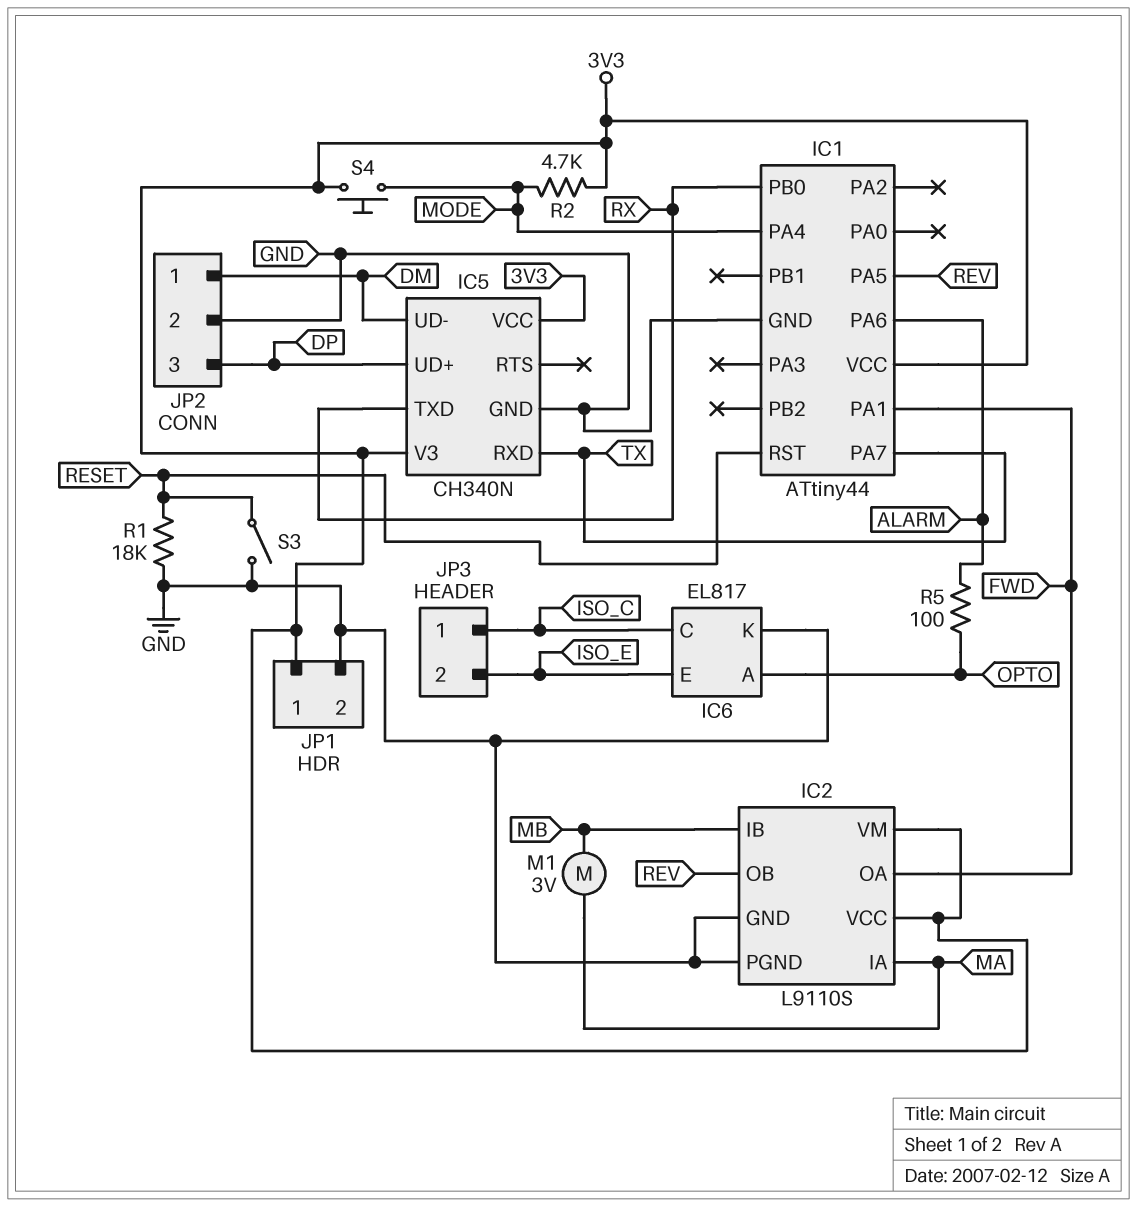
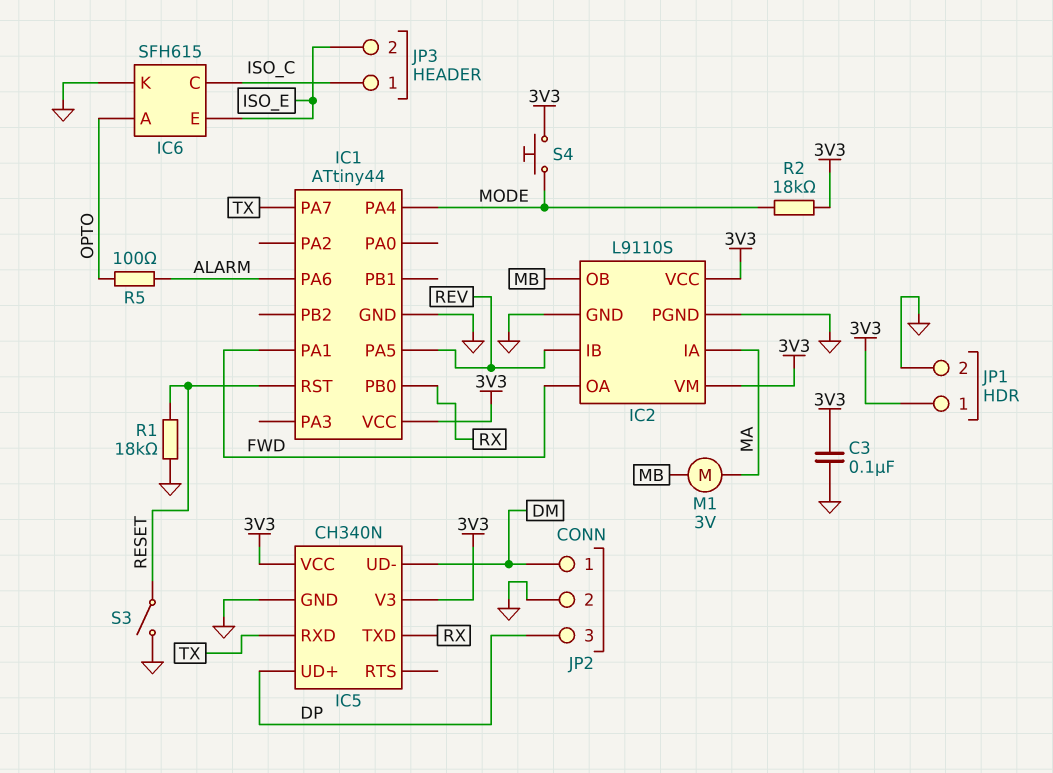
C3: none -> 100nF (3V3, GND)
IC2 pin IB: MB -> REV
IC2 pin OB: REV -> MB
IC6: EL817 -> SFH615
R2: 4.7k (3V3, MODE) -> 18k (3V3, MODE)

